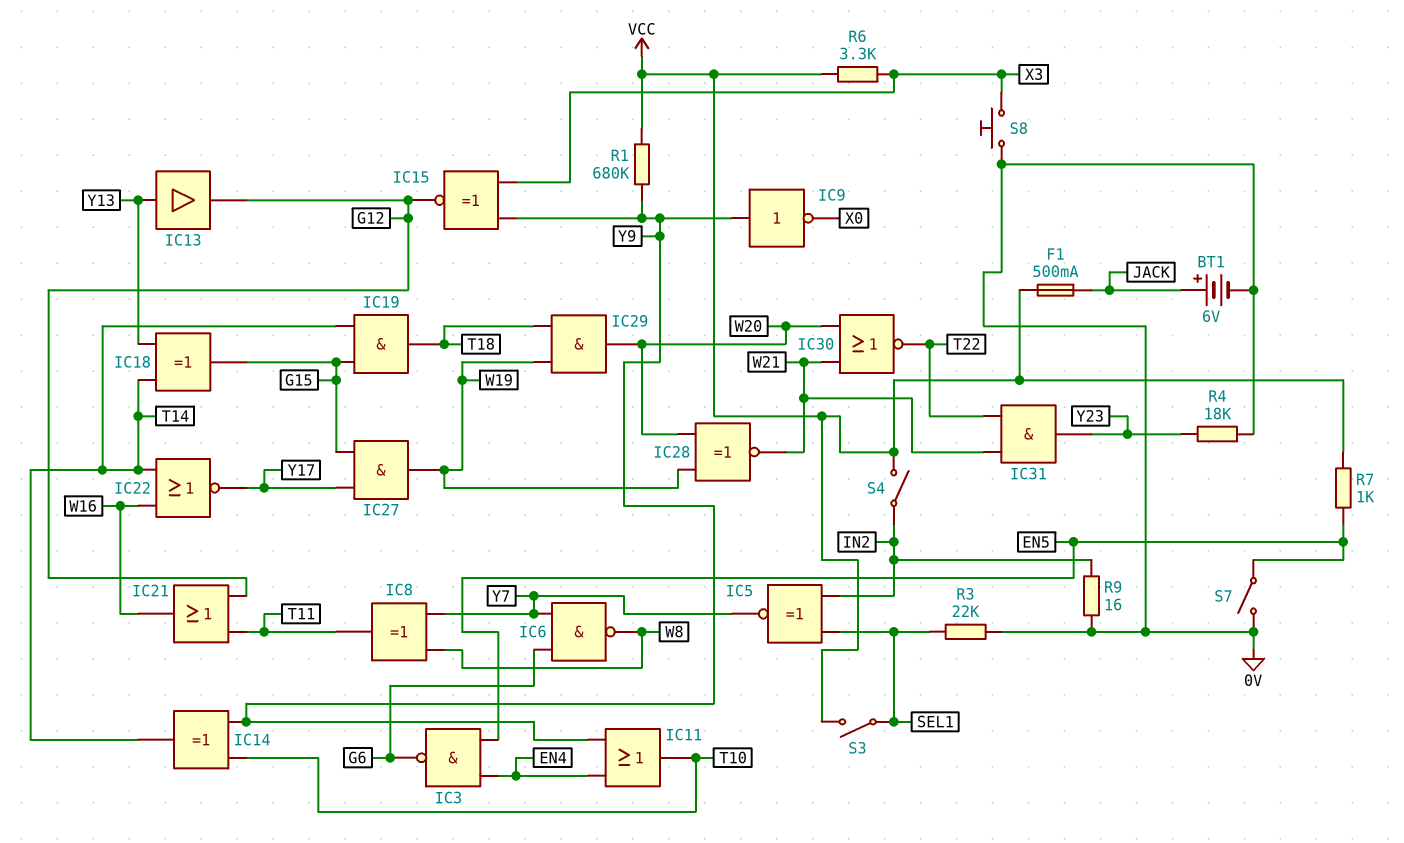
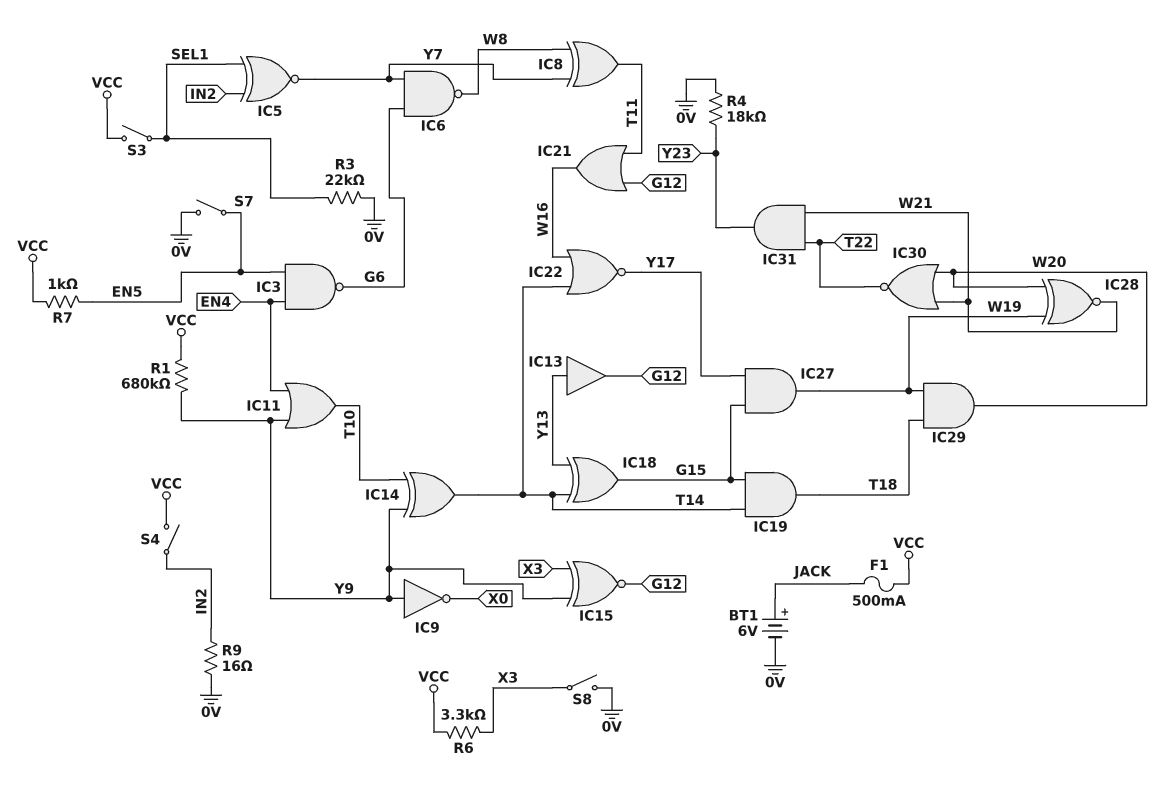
S8: button (0V, X3) -> switch (0V, X3)

